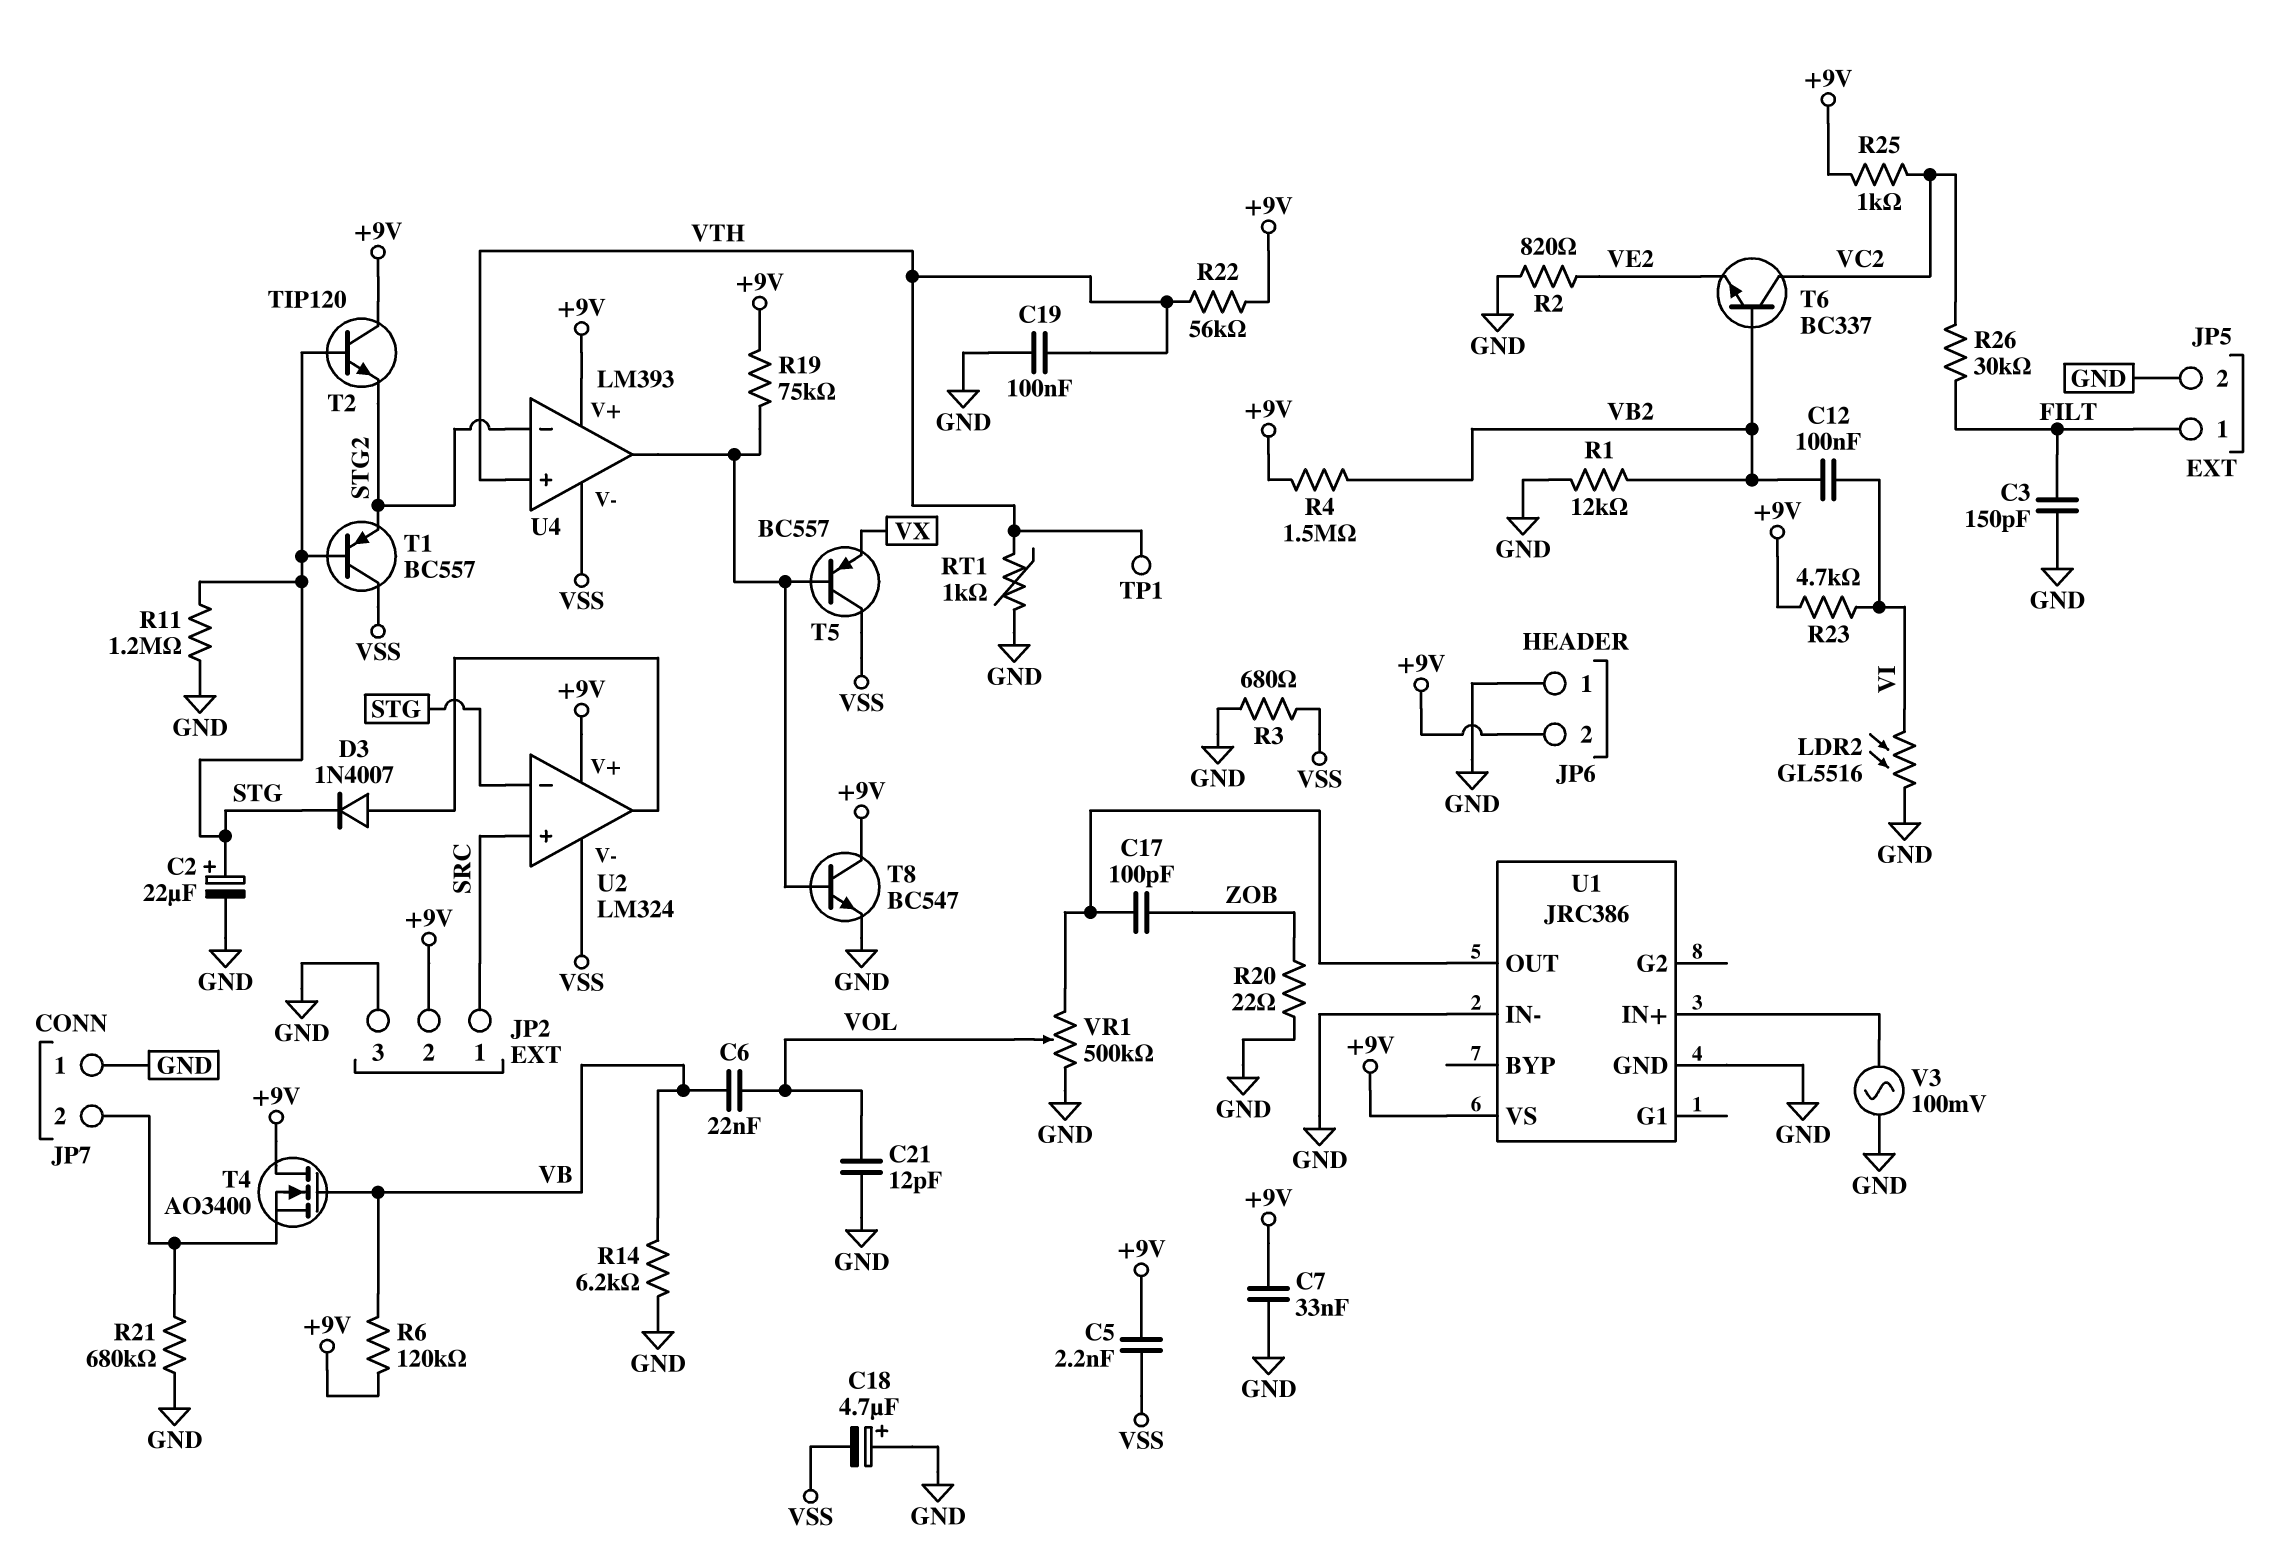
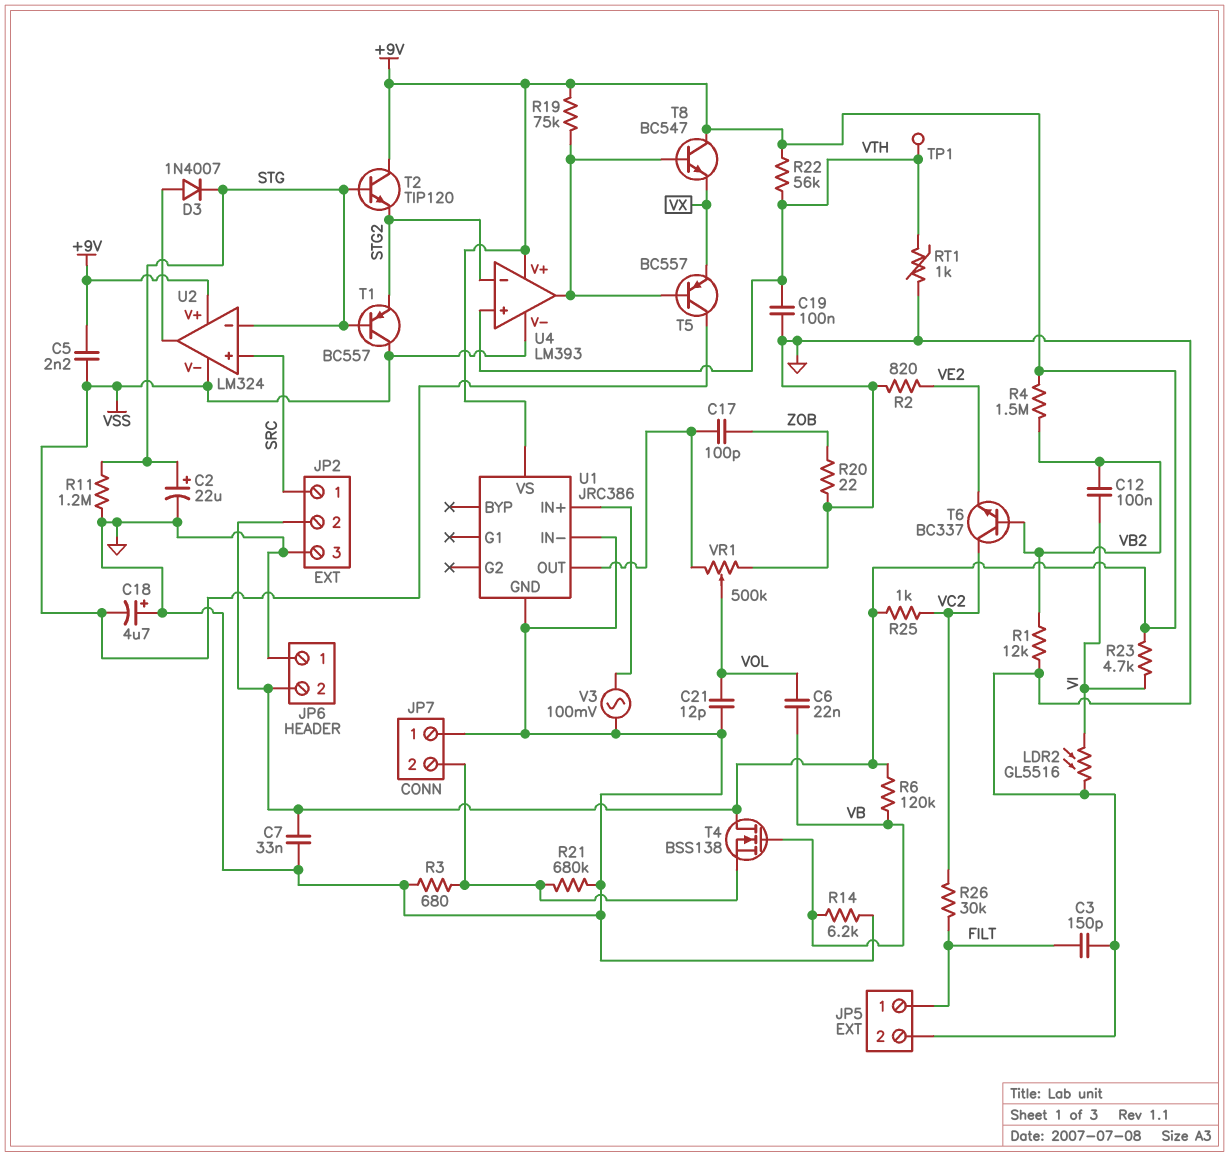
R3: 680 (GND, VSS) -> 680 (GND, JP7/2)
T4: NMOS AO3400 (G VB, D +9V, S JP7/2) -> NMOS BSS138 (G VB, D +9V, S JP7/2)
T8: NPN BC547 (B U4/out, C +9V, E GND) -> NPN BC547 (B U4/out, C +9V, E VX)

